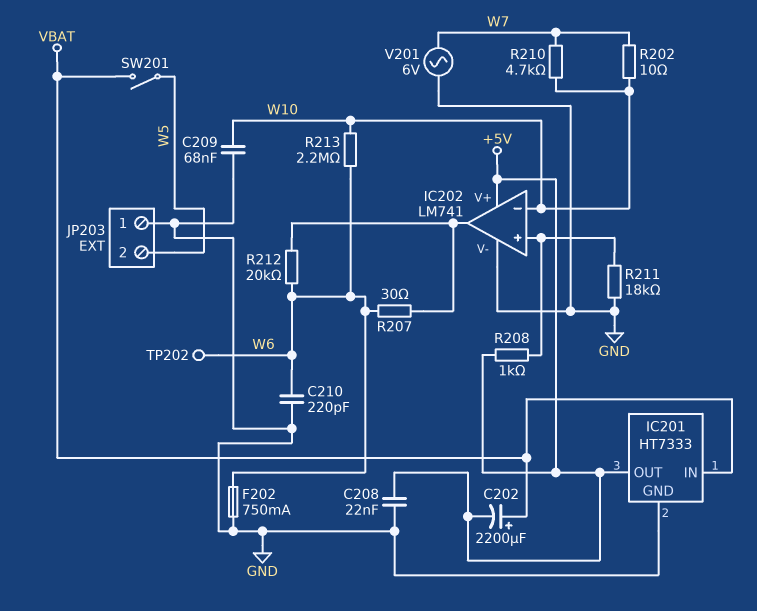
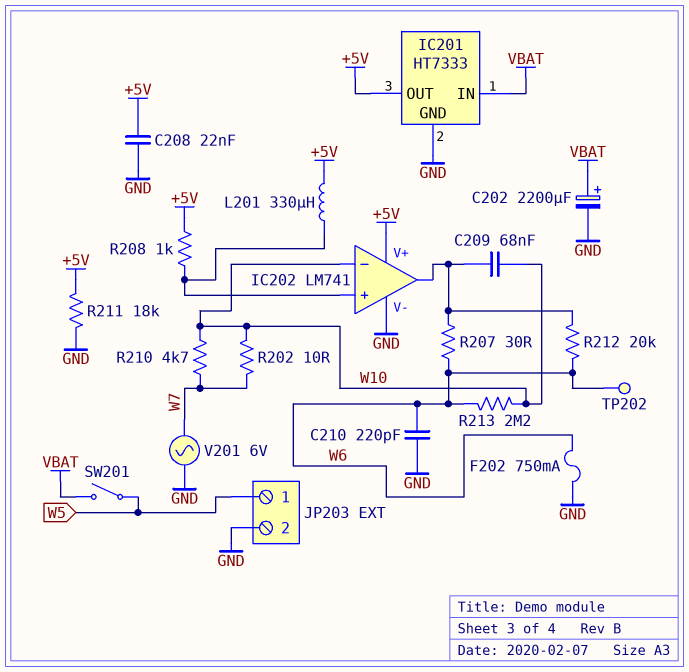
C202: 2200uF (plus VBAT, minus +5V) -> 2200uF (plus VBAT, minus GND)
C209: 68nF (GND, W10) -> 68nF (IC202/out, W10)
JP203 pin 1: GND -> W5
JP203 pin 2: W5 -> GND
L201: none -> 330uH (+5V, IC202/in+)
R211: 18k (GND, IC202/in+) -> 18k (+5V, GND)

